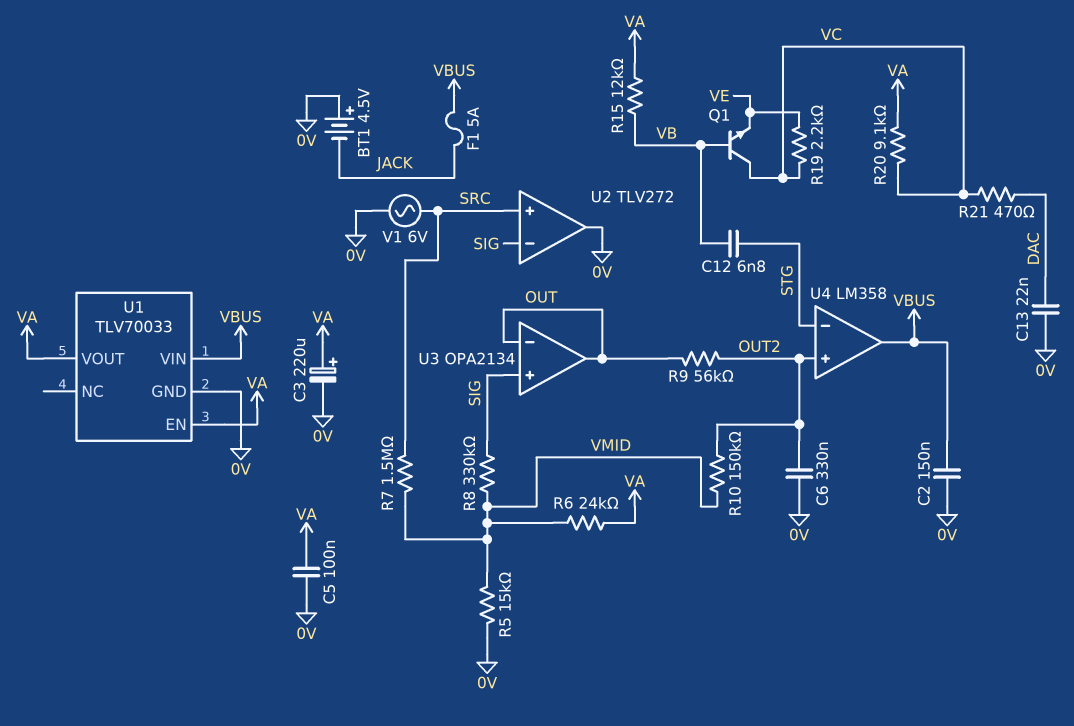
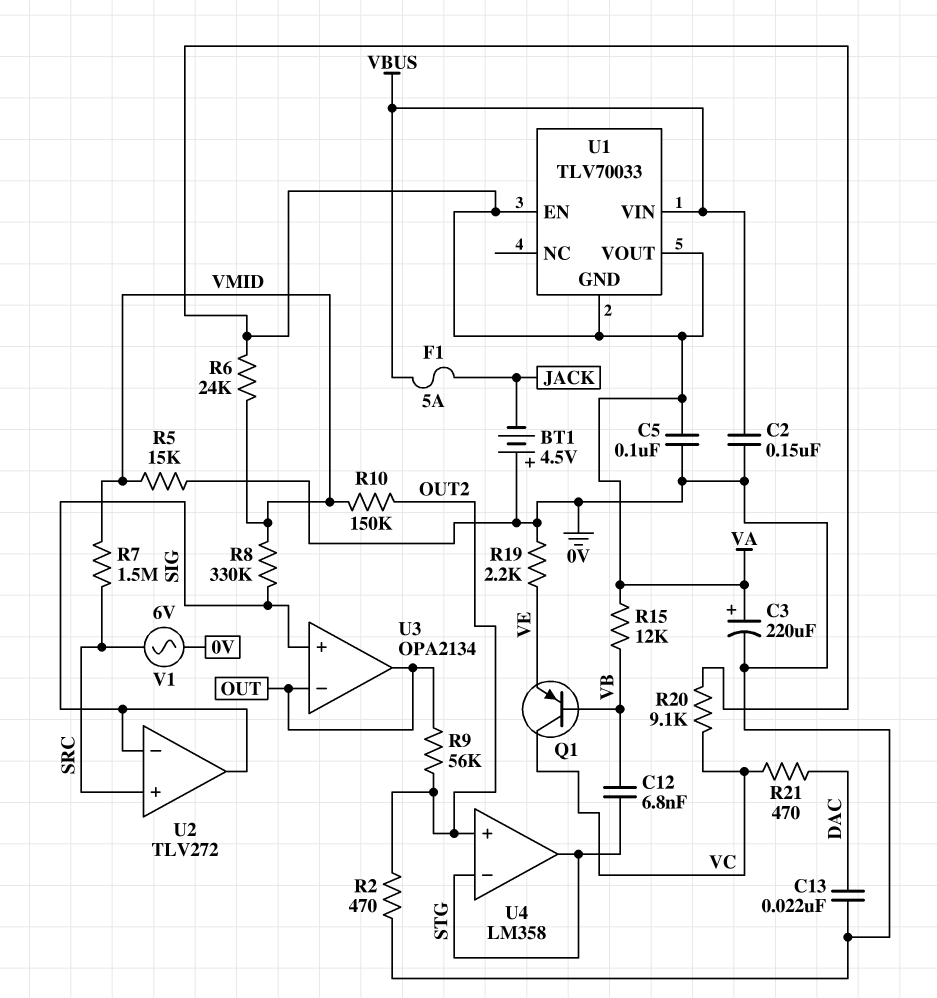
C6: 330nF (0V, OUT2) -> none
Q1: NPN (B VB, C VC, E VE) -> PNP (B VB, C VC, E VE)
R2: none -> 470 (0V, OUT2)
R19: 2.2k (VC, VE) -> 2.2k (0V, VE)
U1 pin GND: 0V -> VA
U2 pin out: 0V -> SIG
U4 pin out: VBUS -> STG

